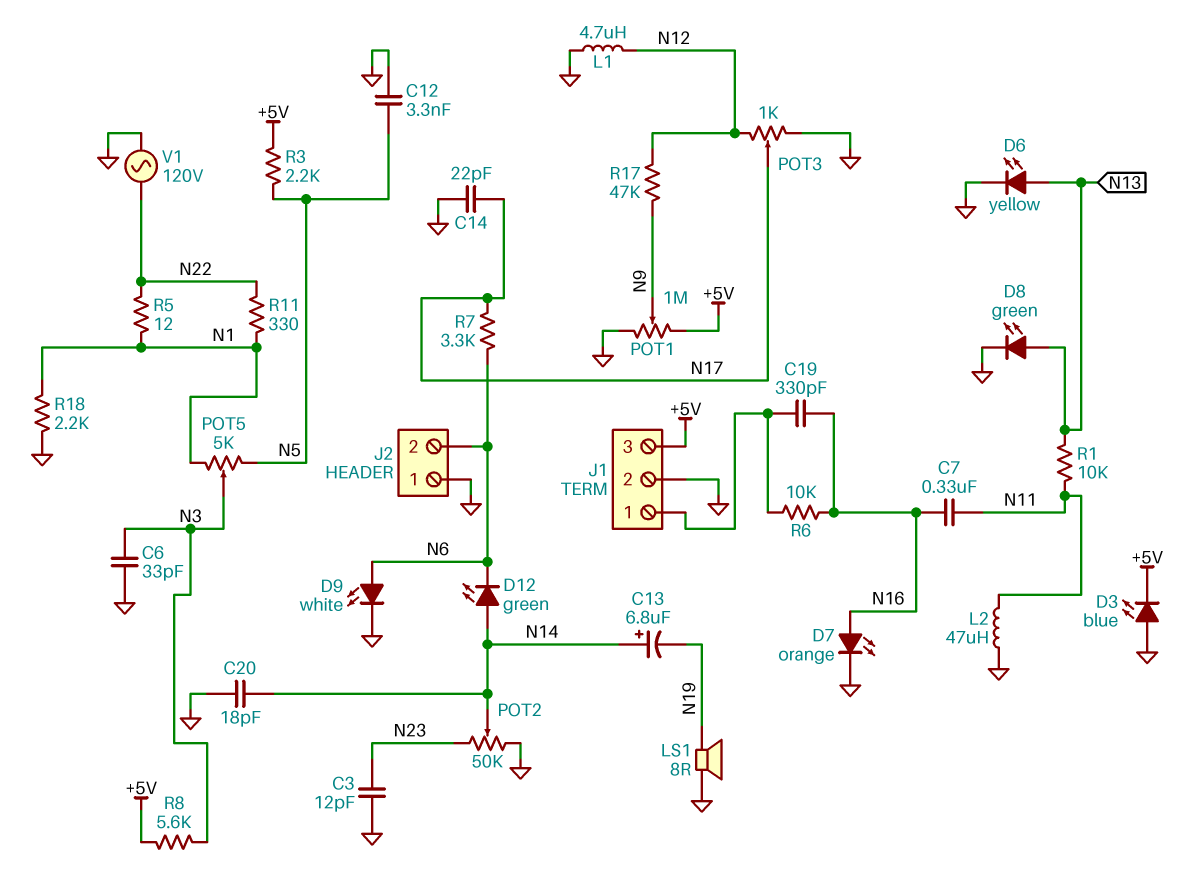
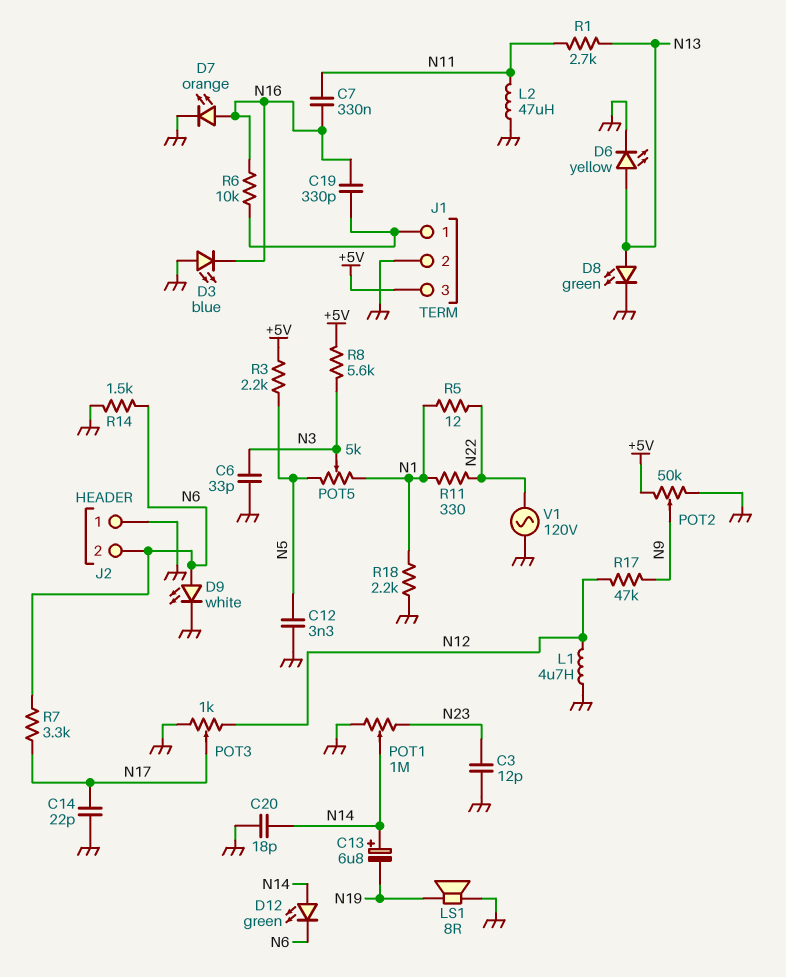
D3: LED blue (A GND, K +5V) -> LED blue (A GND, K N16)
POT1: 1M (+5V, GND, wiper N9) -> 1M (GND, N23, wiper N14)
POT2: 50k (GND, N23, wiper N14) -> 50k (+5V, GND, wiper N9)
R1: 10k (N11, N13) -> 2.7k (N11, N13)
R14: none -> 1.5k (GND, N6)

